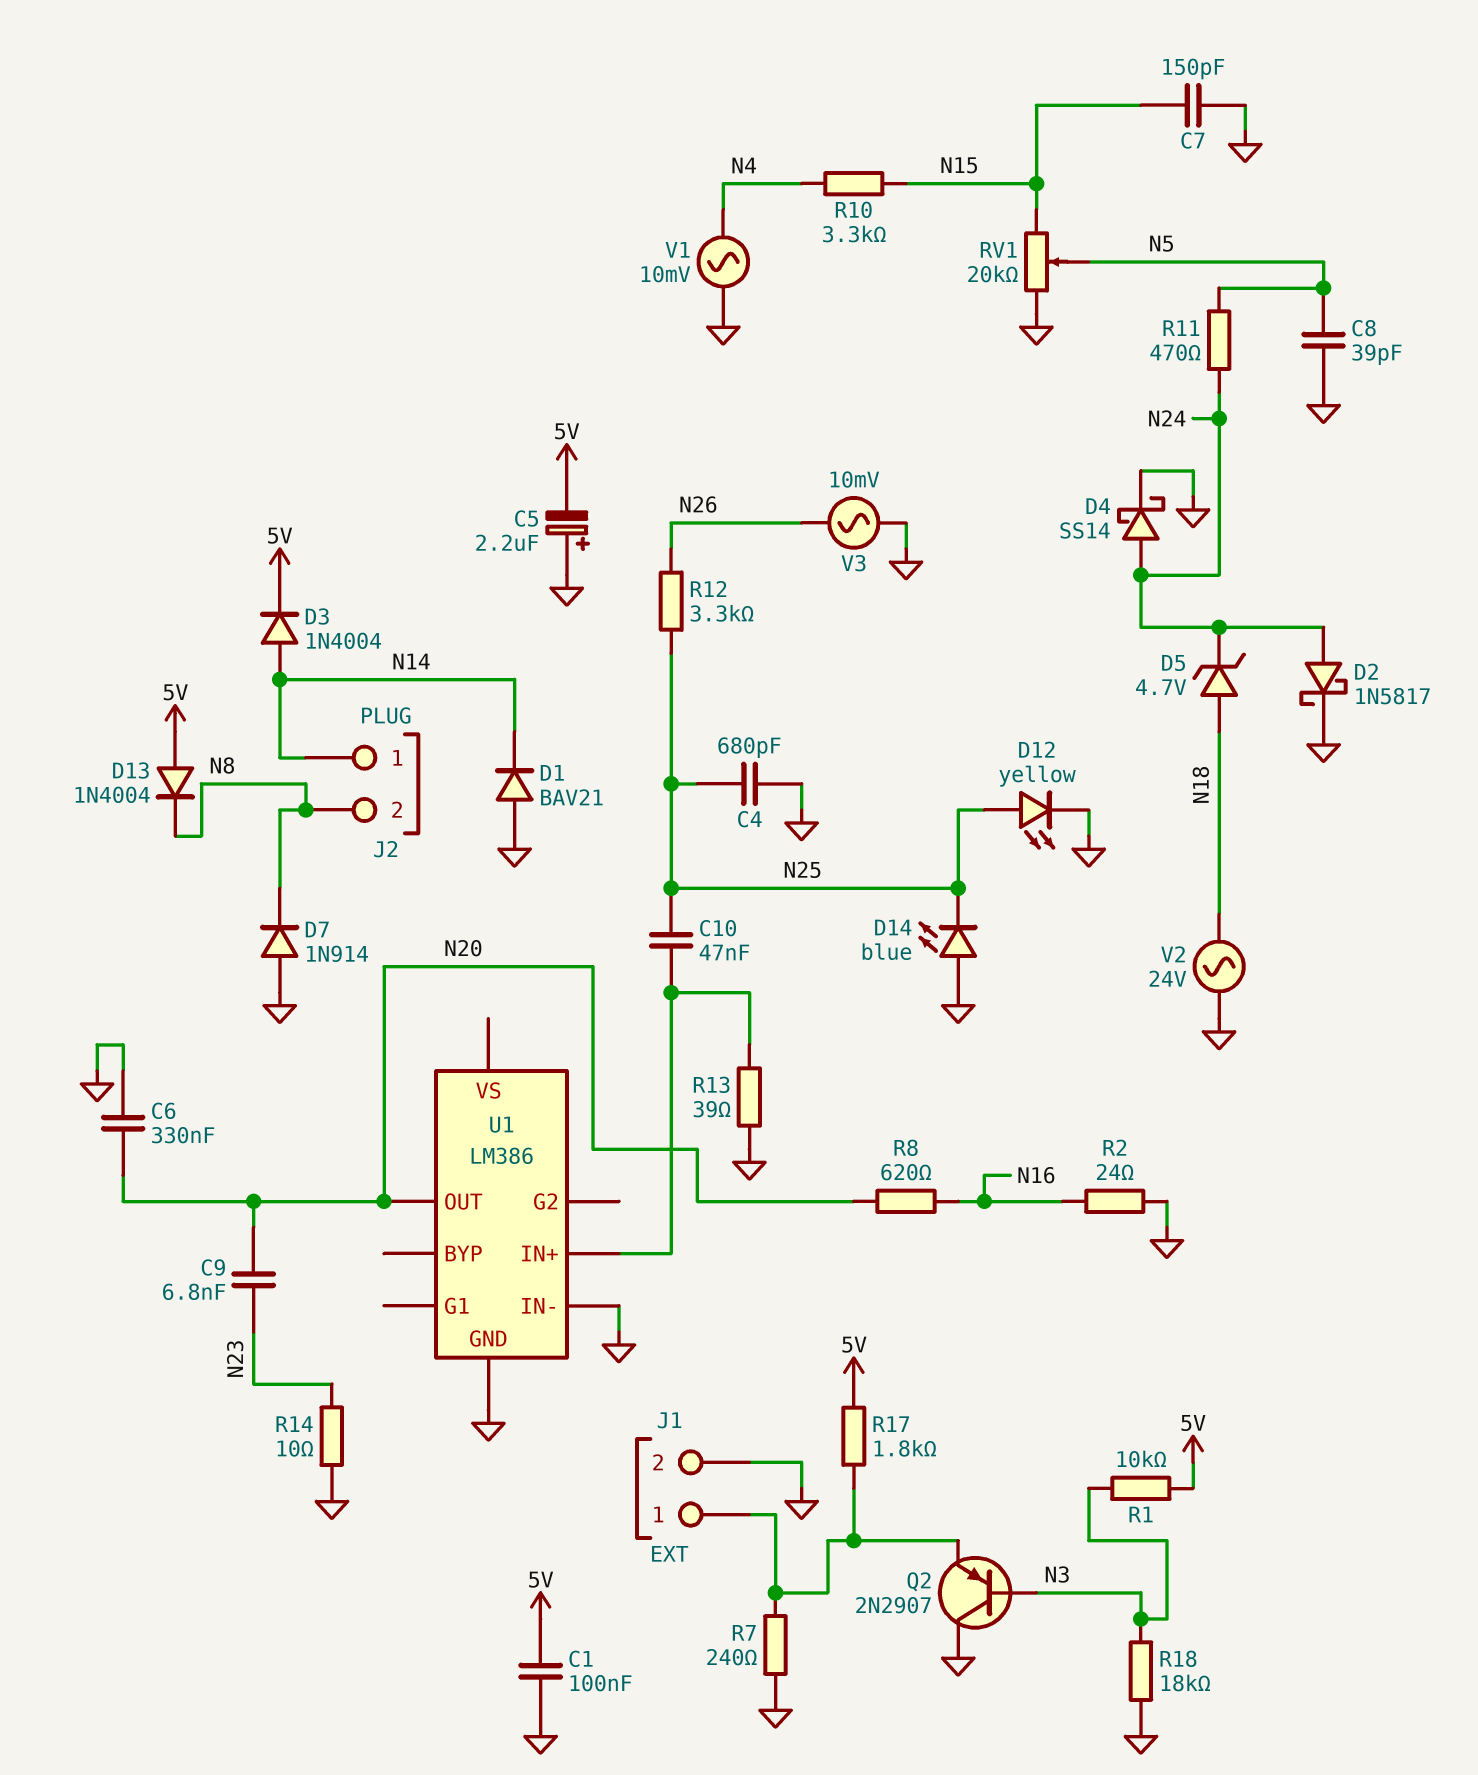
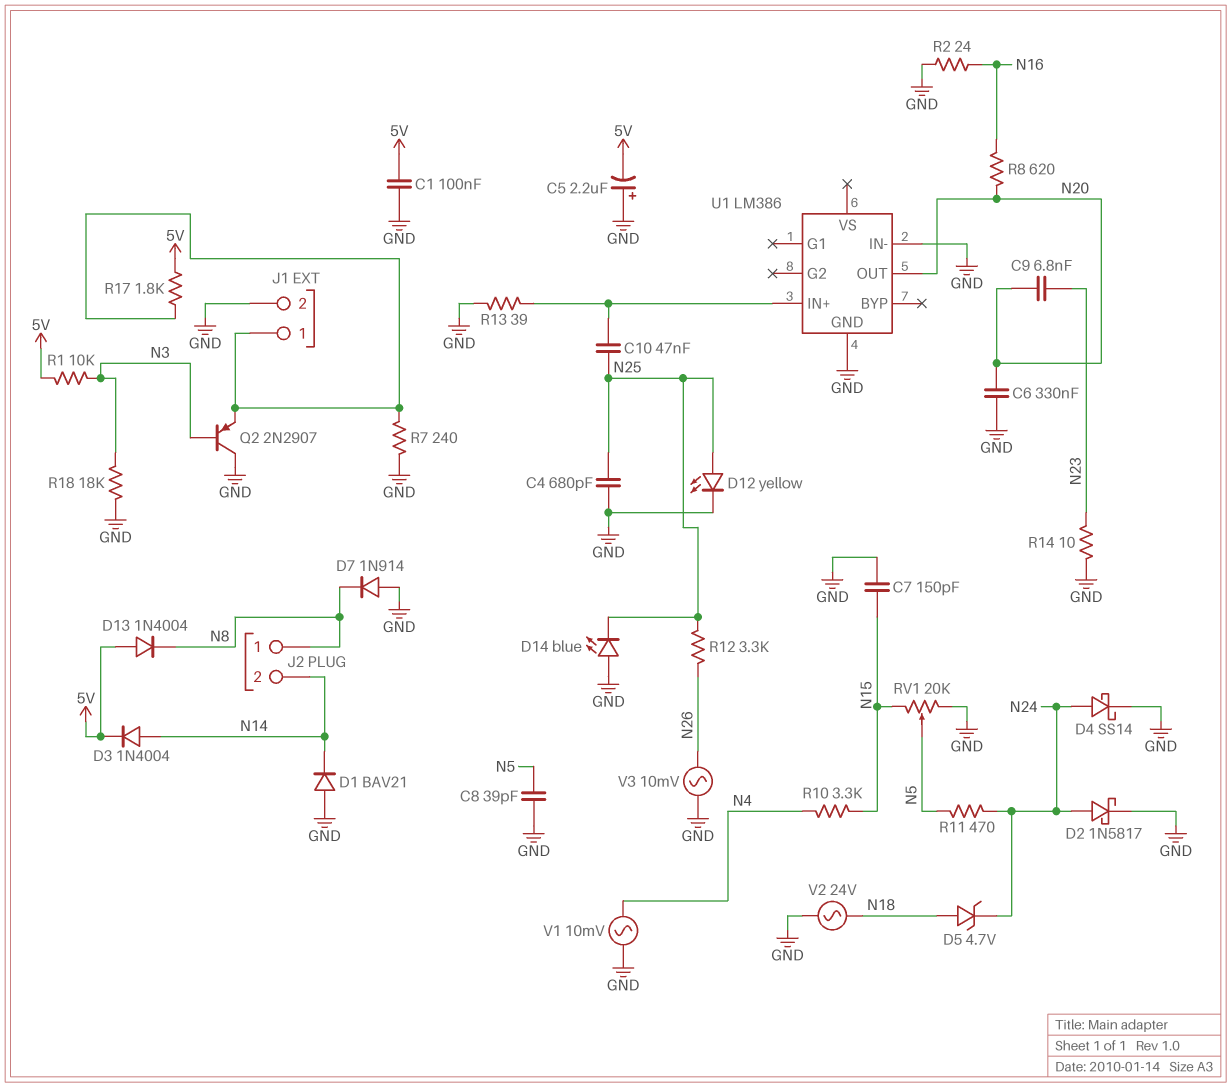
J2 pin 1: N14 -> N8
J2 pin 2: N8 -> N14

